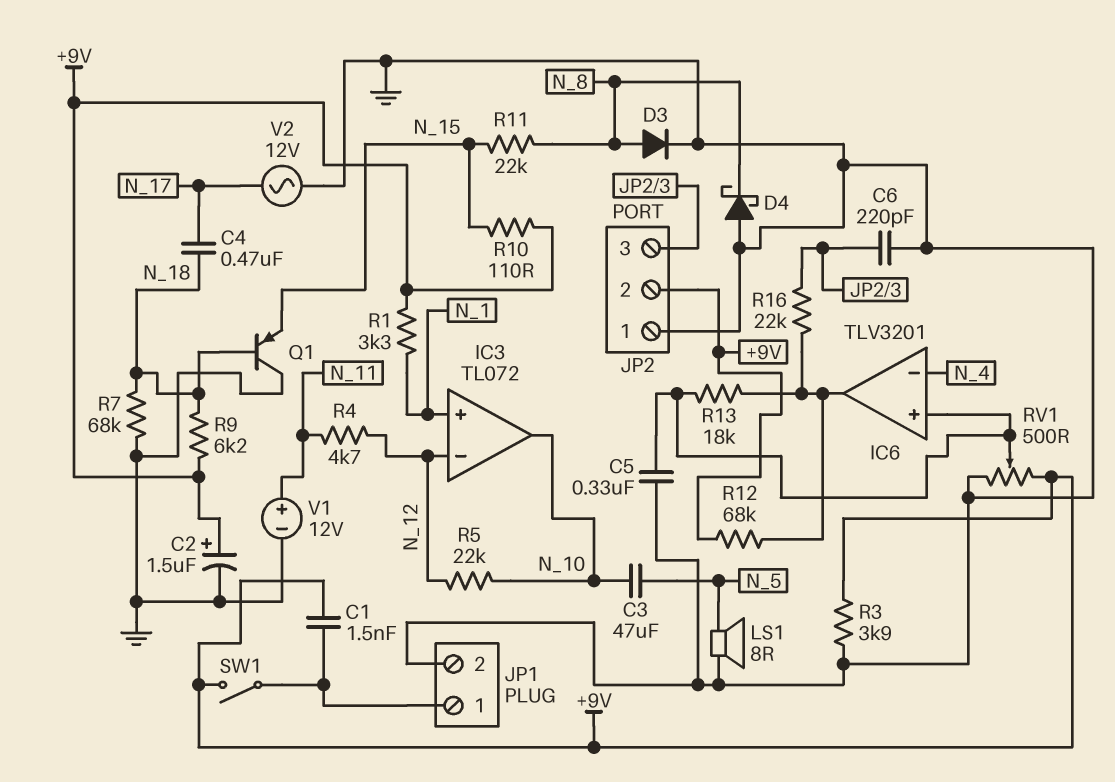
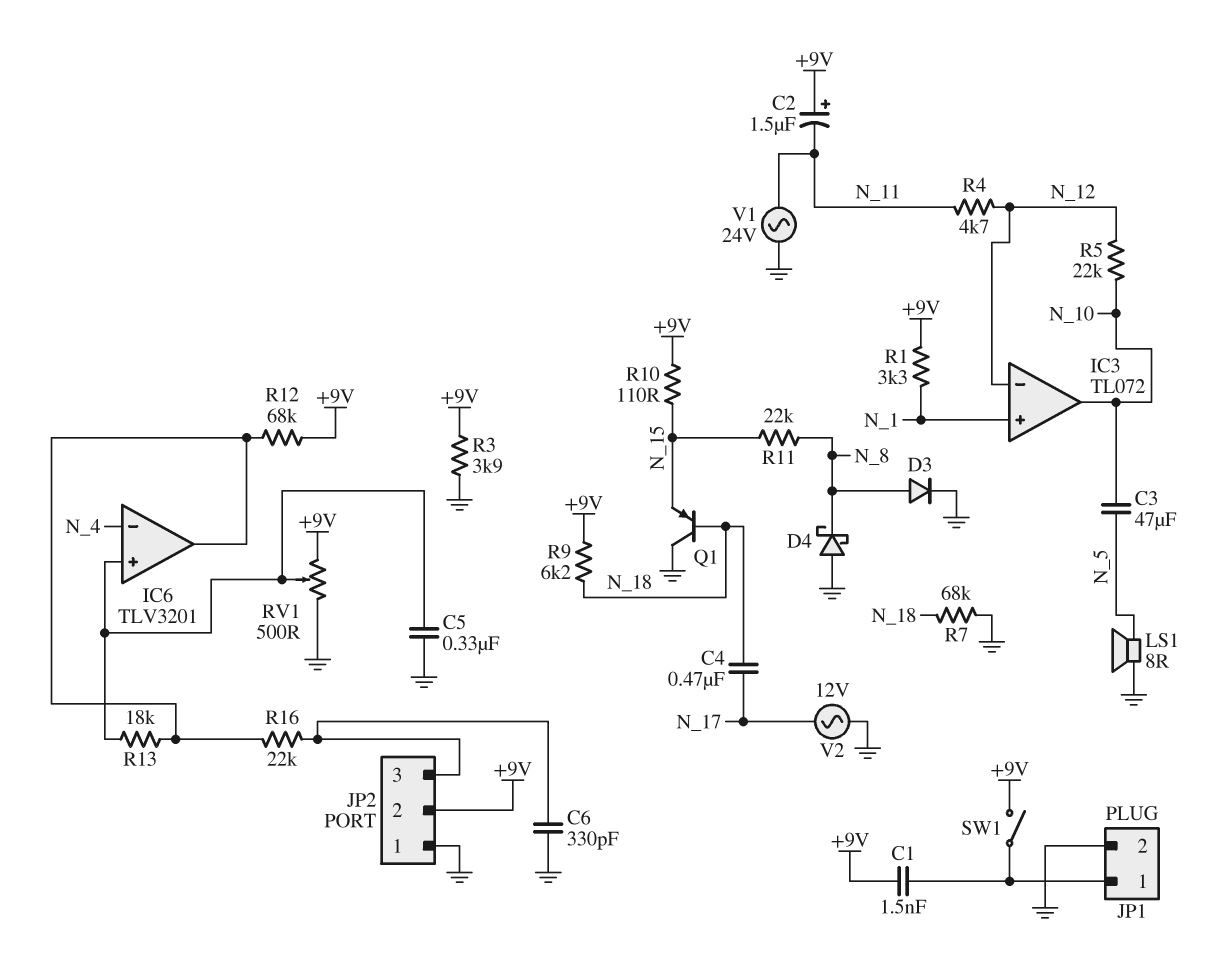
C2: 1.5uF (plus +9V, minus GND) -> 1.5uF (plus +9V, minus N_11)
C6: 220pF (GND, JP2/3) -> 330pF (GND, JP2/3)
V1: 12V (plus N_11, minus GND) -> AC 24V (GND, N_11)

